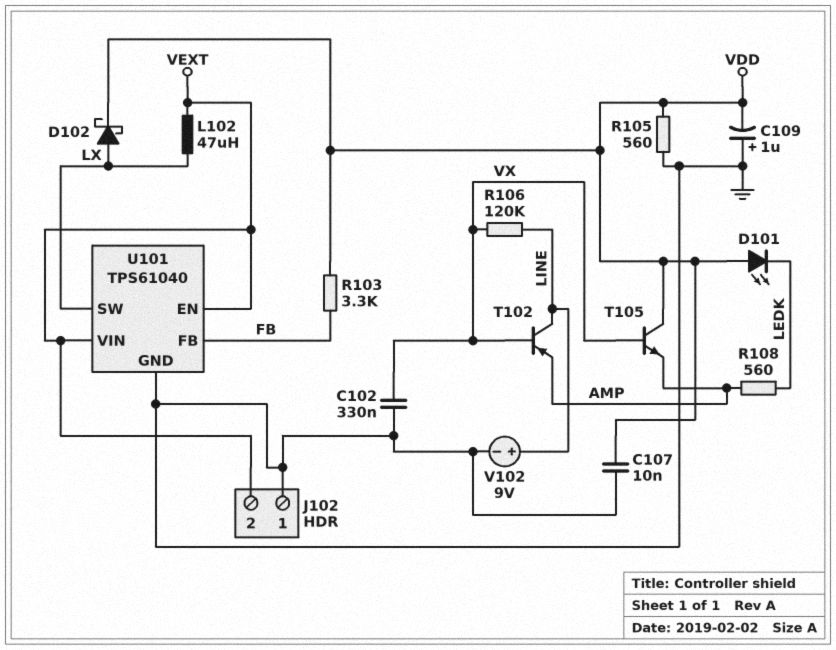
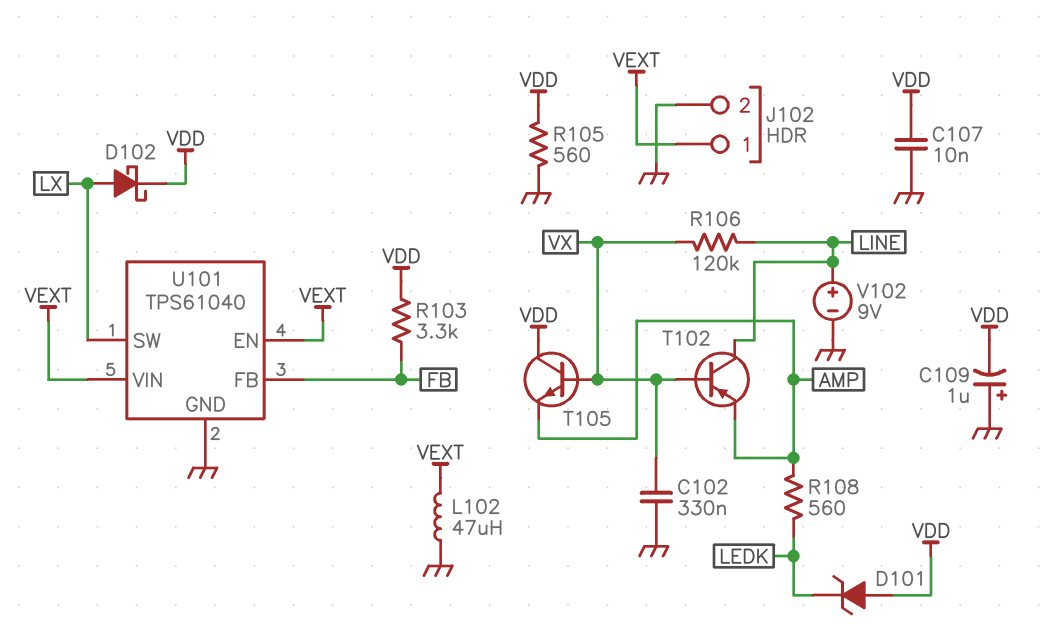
D101: LED (A VDD, K LEDK) -> zener (A VDD, K LEDK)
J102 pin 1: GND -> VEXT
J102 pin 2: VEXT -> GND
L102: 47uH (LX, VEXT) -> 47uH (GND, VEXT)

